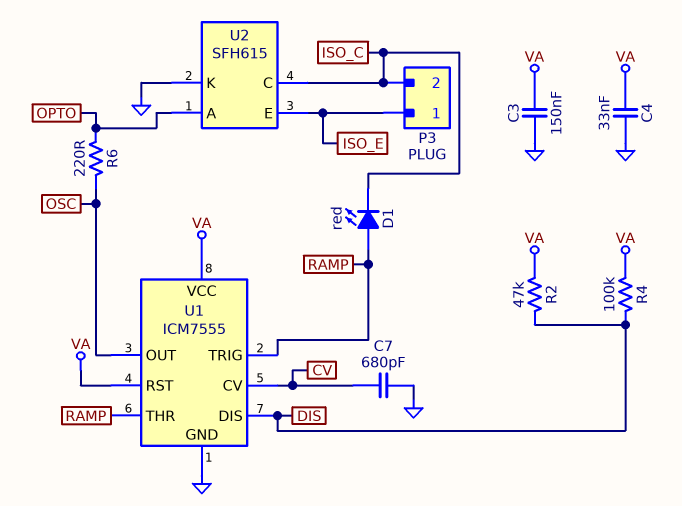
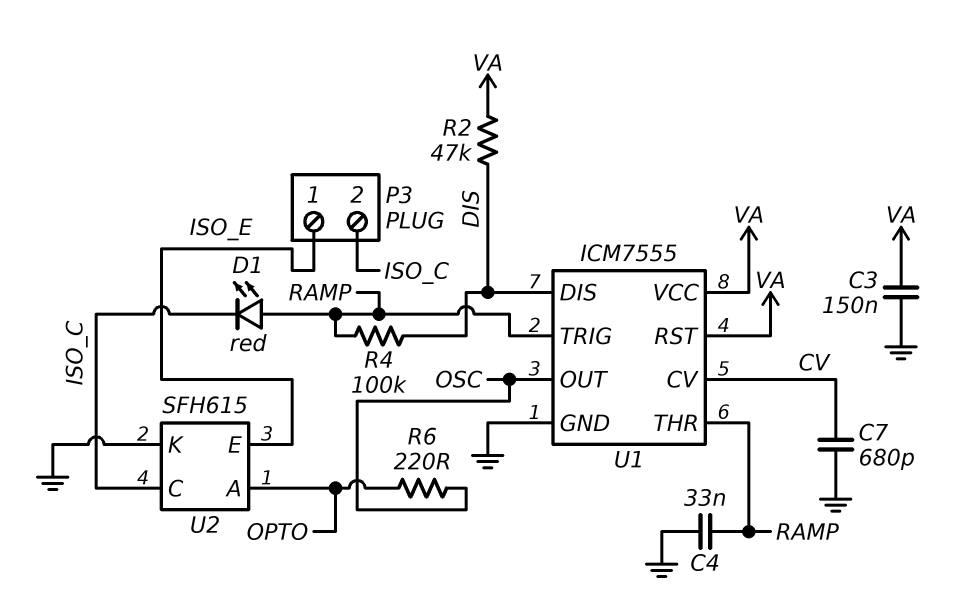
C4: 33nF (GND, VA) -> 33nF (GND, RAMP)
R4: 100k (DIS, VA) -> 100k (DIS, RAMP)

